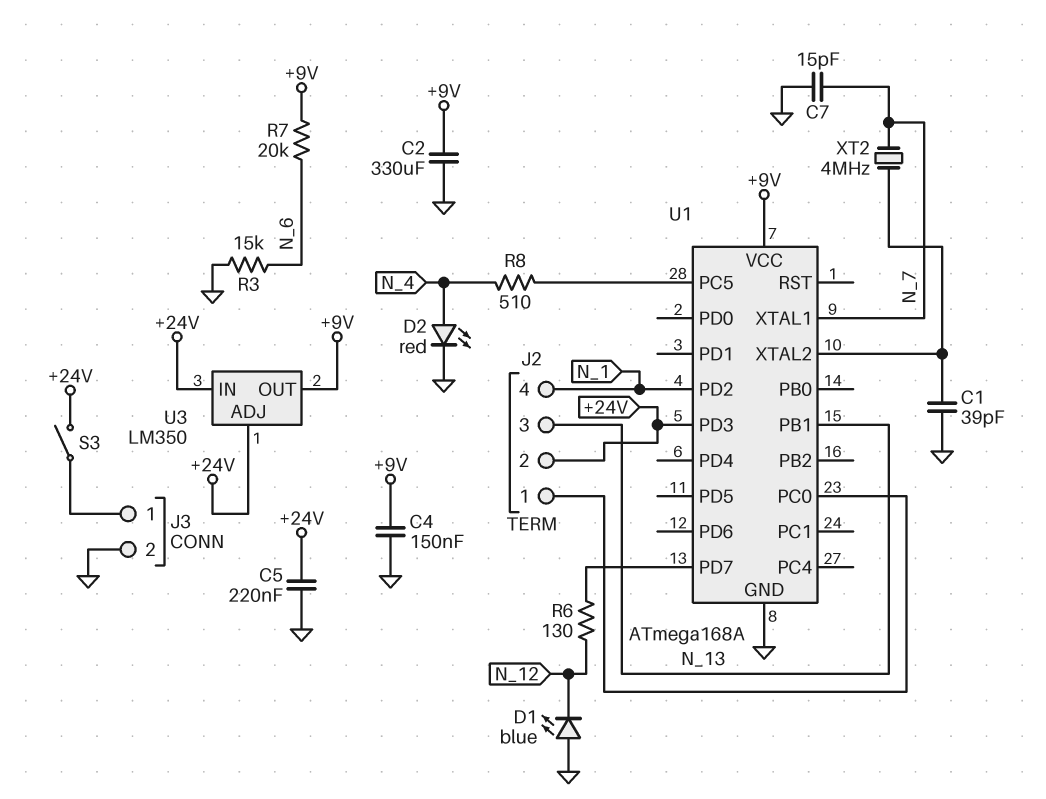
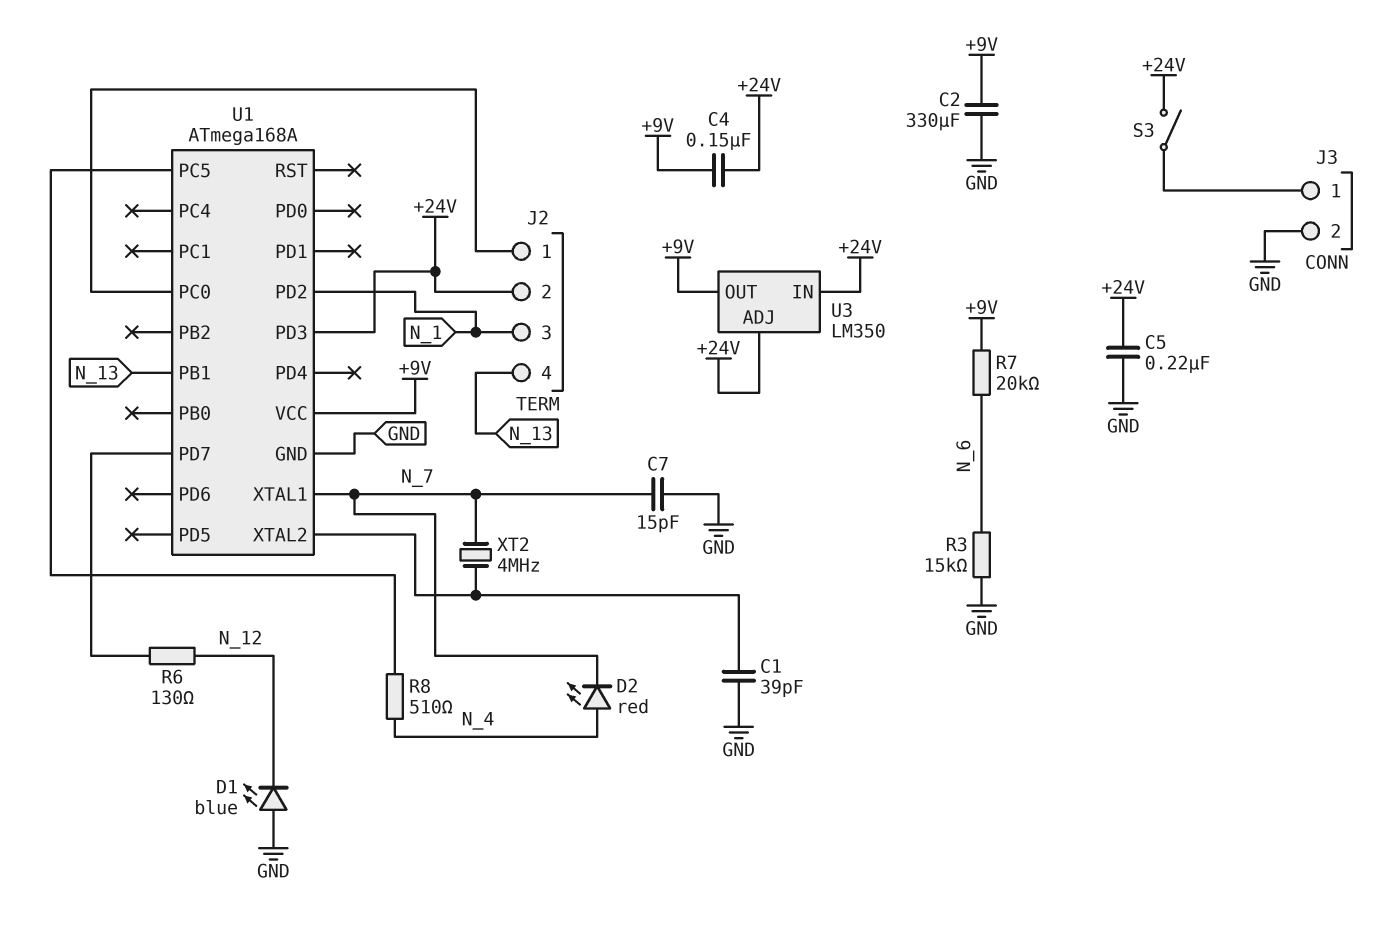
C4: 150nF (+9V, GND) -> 150nF (+9V, +24V)
D2: LED red (A N_4, K GND) -> LED red (A N_4, K N_7)
J2 pin 3: N_13 -> N_1
J2 pin 4: N_1 -> N_13

